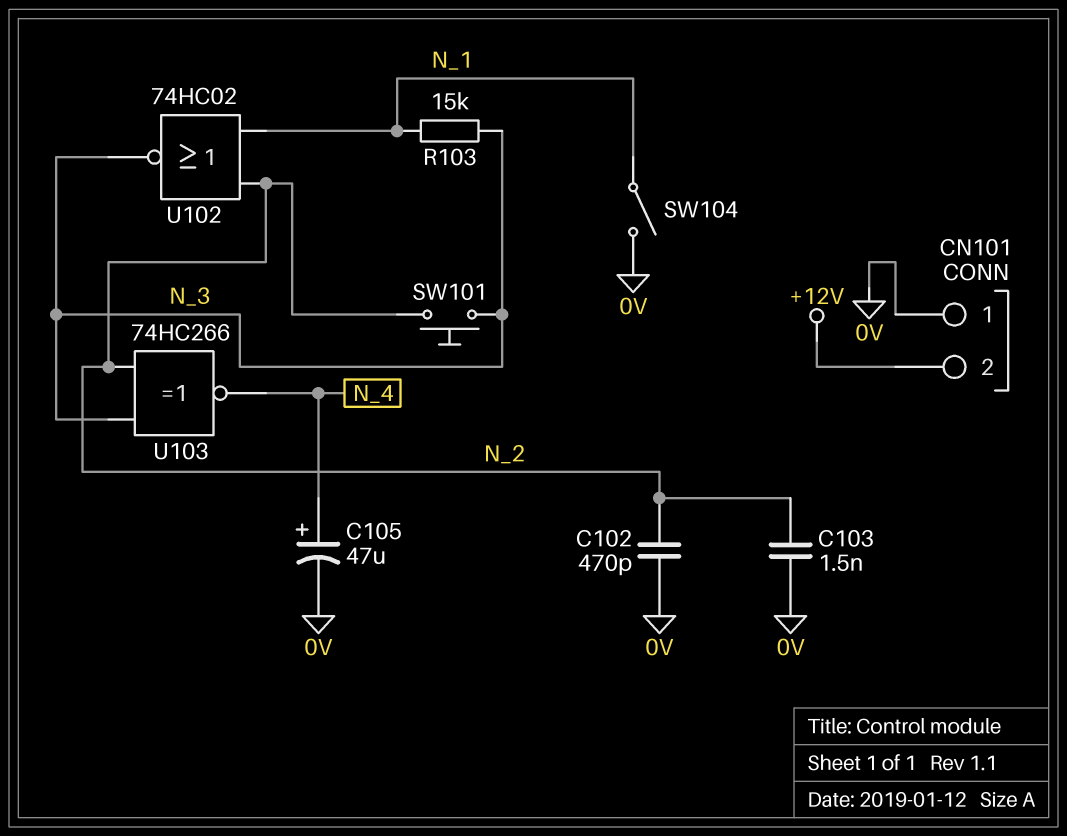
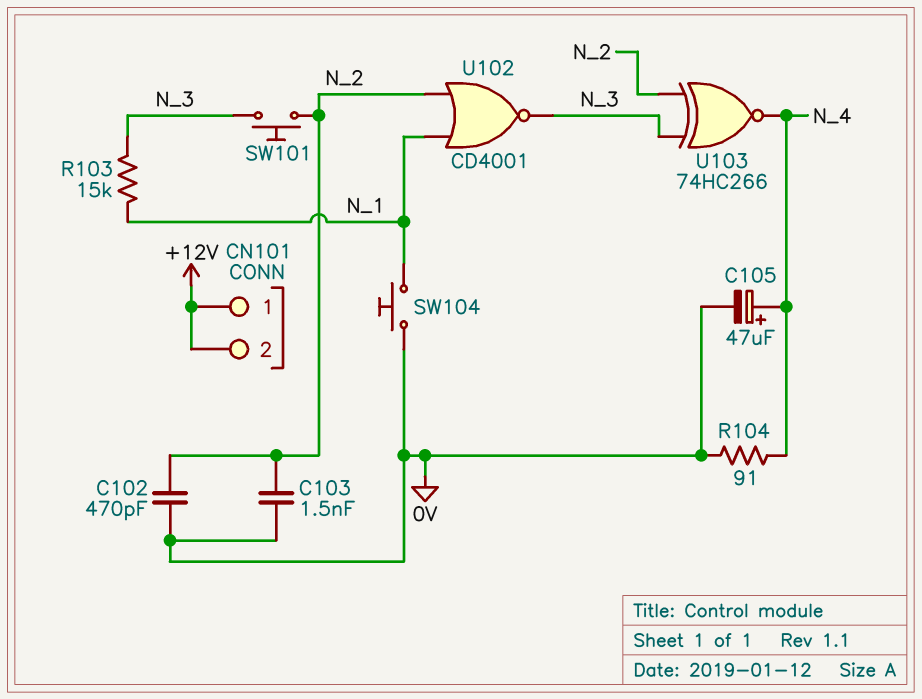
CN101 pin 1: 0V -> +12V
R104: none -> 91 (0V, N_4)
SW104: switch (0V, N_1) -> button (0V, N_1)
U102: NOR 74HC02 (in N_1, in N_2, out N_3) -> NOR CD4001 (in N_1, in N_2, out N_3)

